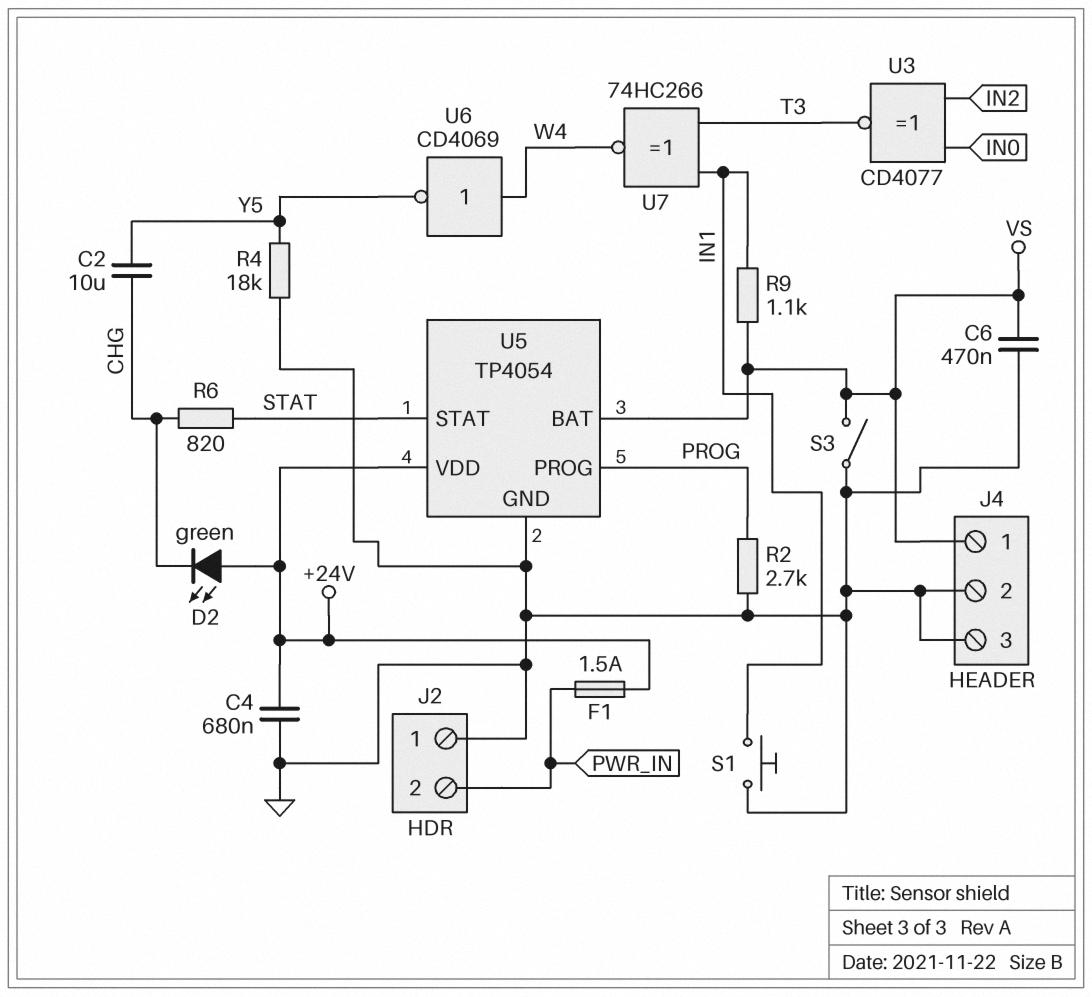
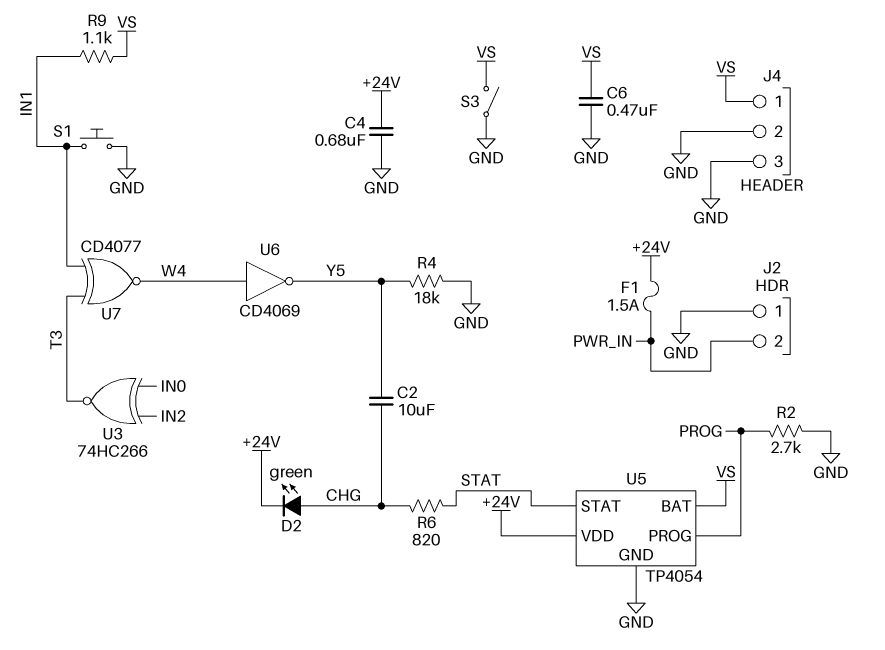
D2: LED green (A +24V, K CHG) -> LED green (A CHG, K +24V)
U3: XNOR CD4077 (in IN0, in IN2, out T3) -> XNOR 74HC266 (in IN0, in IN2, out T3)
U7: XNOR 74HC266 (in IN1, in T3, out W4) -> XNOR CD4077 (in IN1, in T3, out W4)

